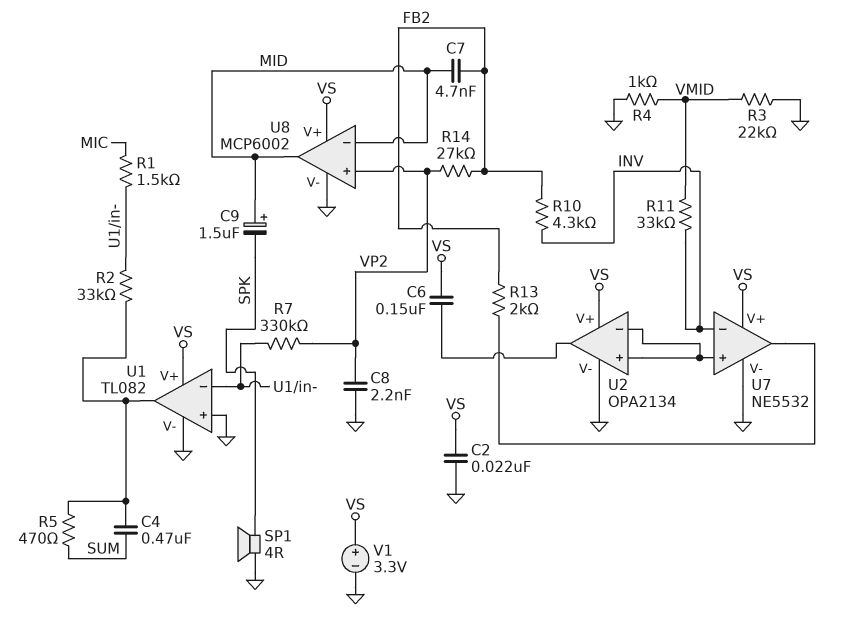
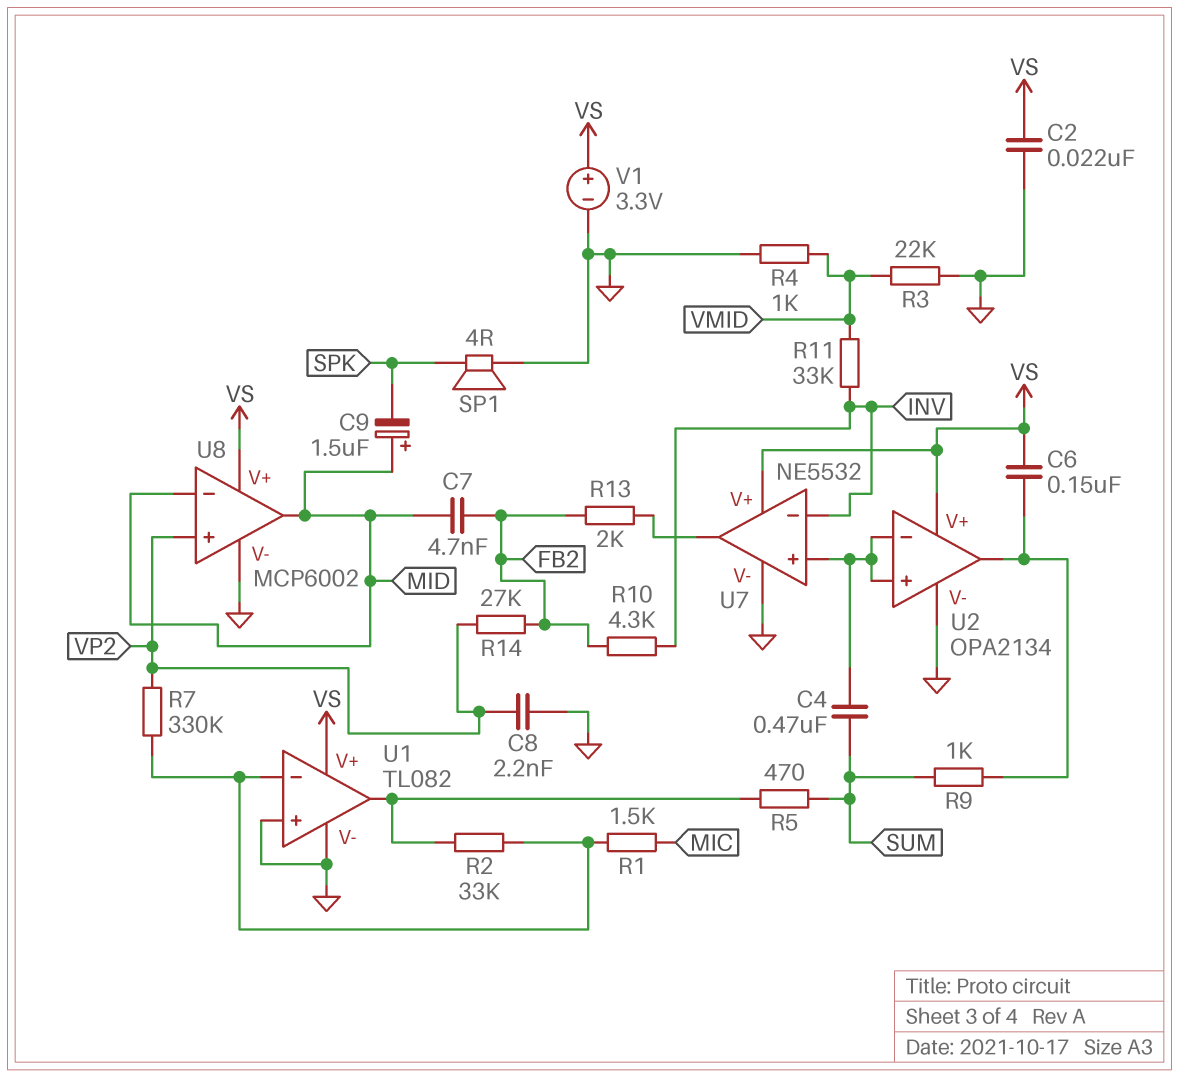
C4: 470nF (SUM, U1/out) -> 470nF (SUM, U2/in+)
R9: none -> 1k (SUM, U2/out)

